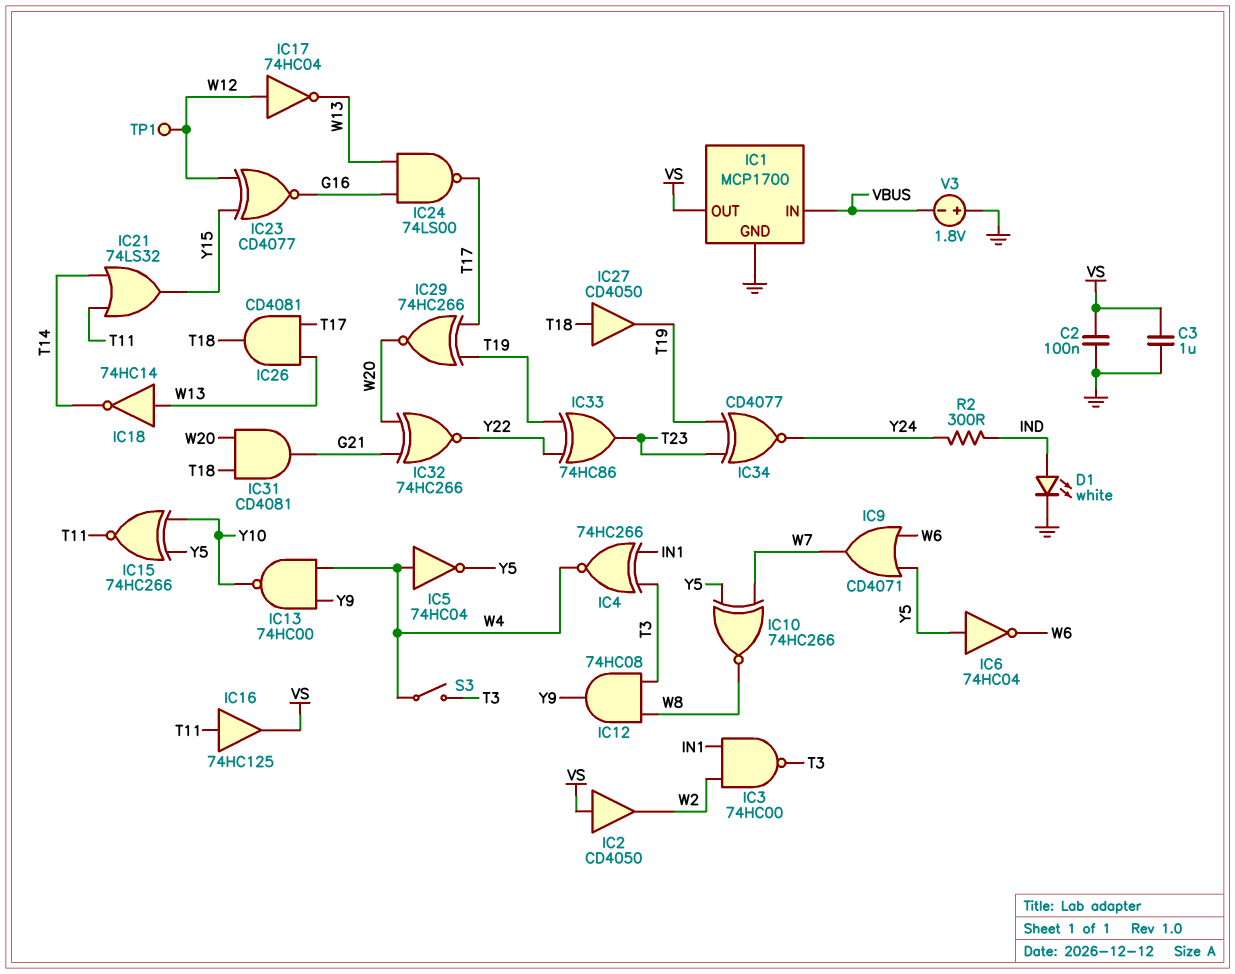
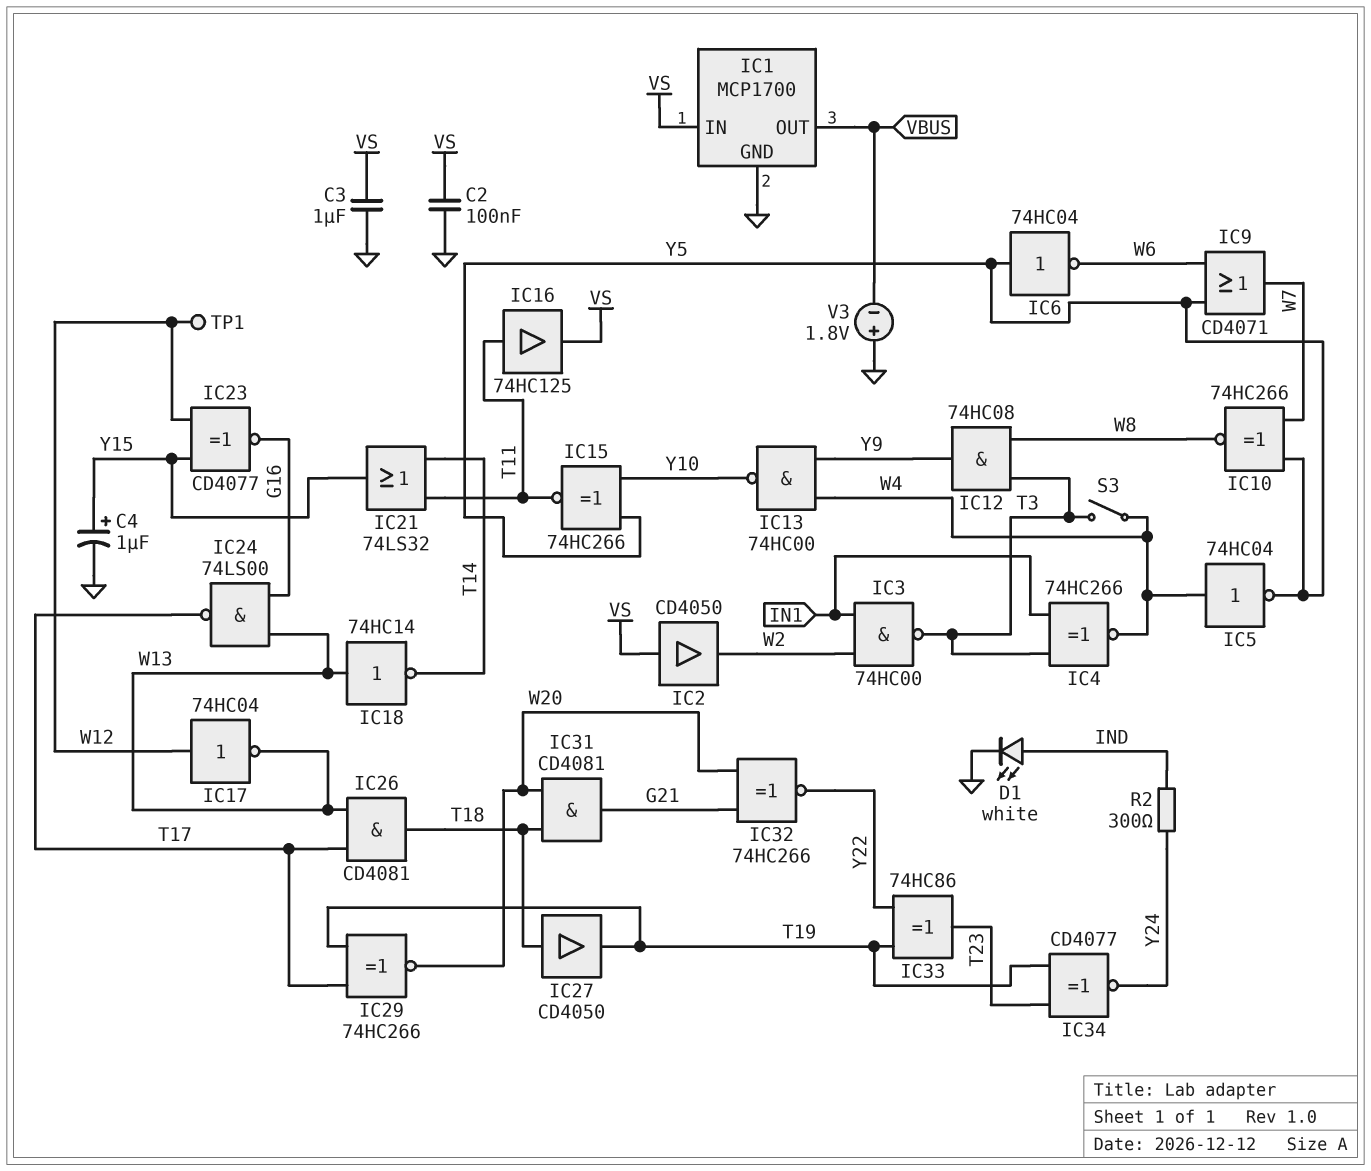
C4: none -> 1uF (plus Y15, minus GND)
IC1 pin IN: VBUS -> VS
IC1 pin OUT: VS -> VBUS

